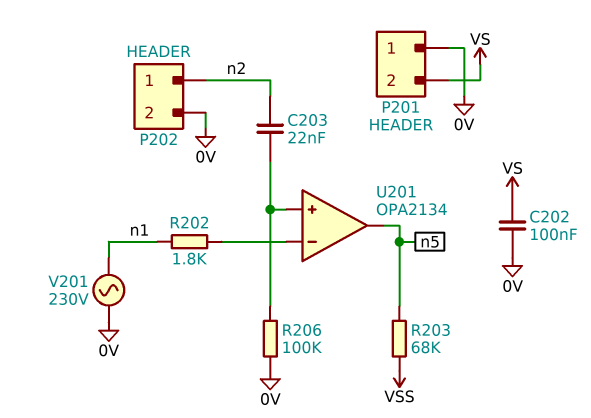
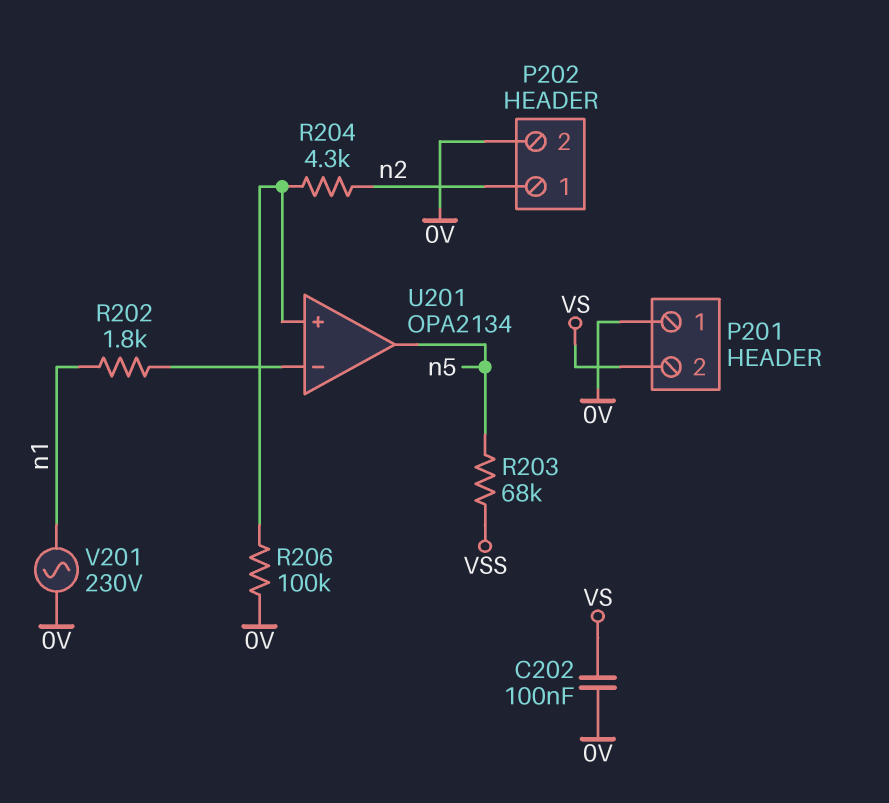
C203: 22nF (U201/in+, n2) -> none
R204: none -> 4.3k (U201/in+, n2)

